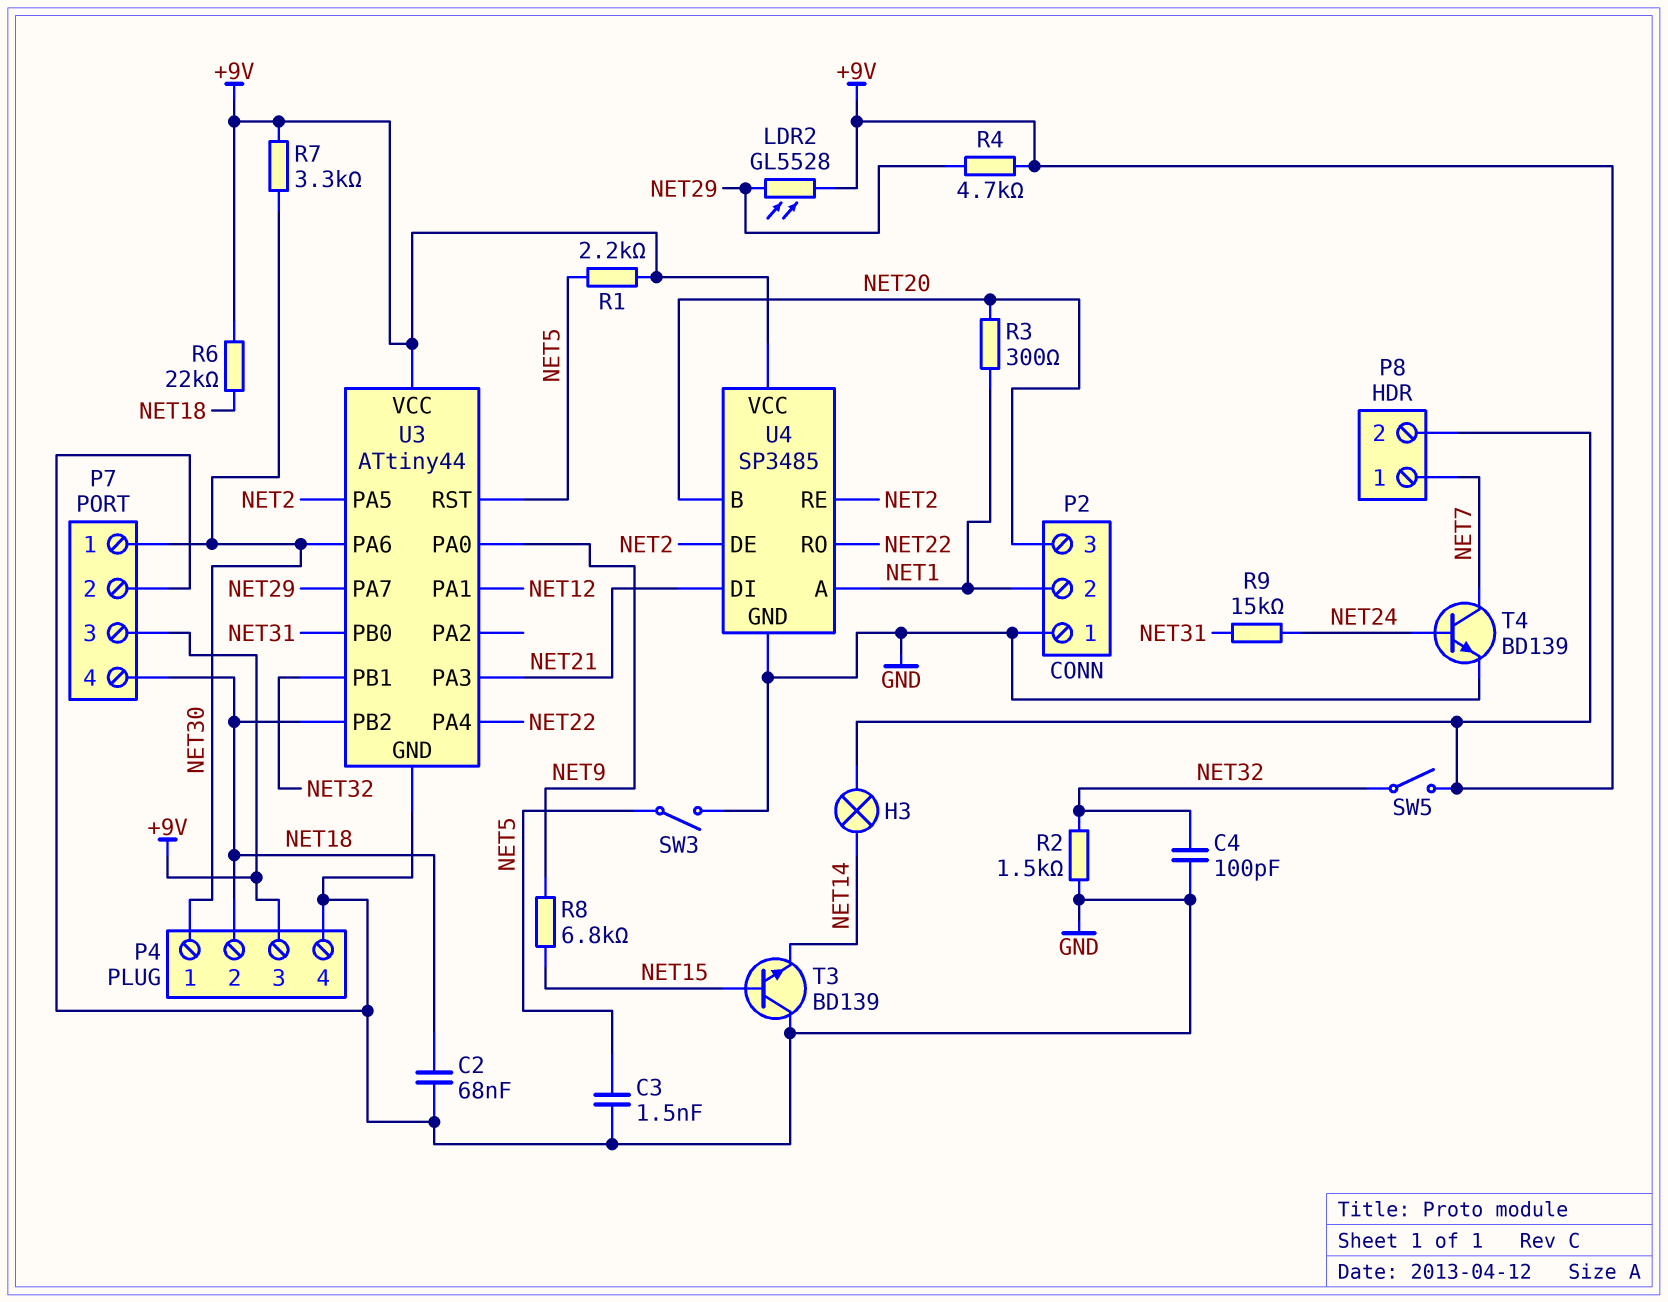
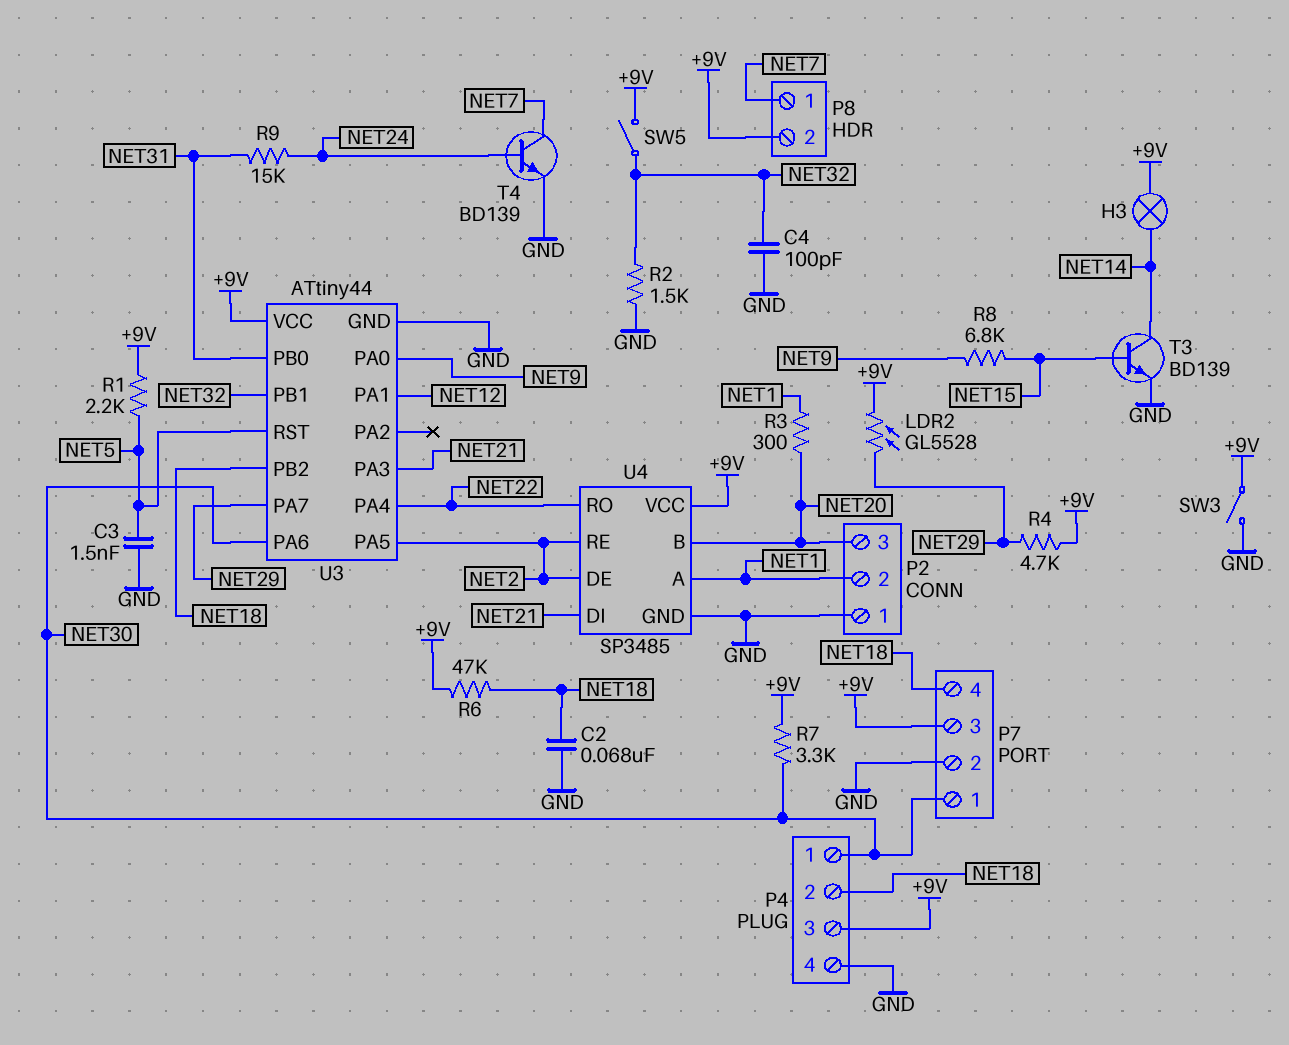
R6: 22k (+9V, NET18) -> 47k (+9V, NET18)
SW3: switch (GND, NET5) -> switch (+9V, GND)
T3: NPN BD139 (B NET15, C GND, E NET14) -> NPN BD139 (B NET15, C NET14, E GND)

